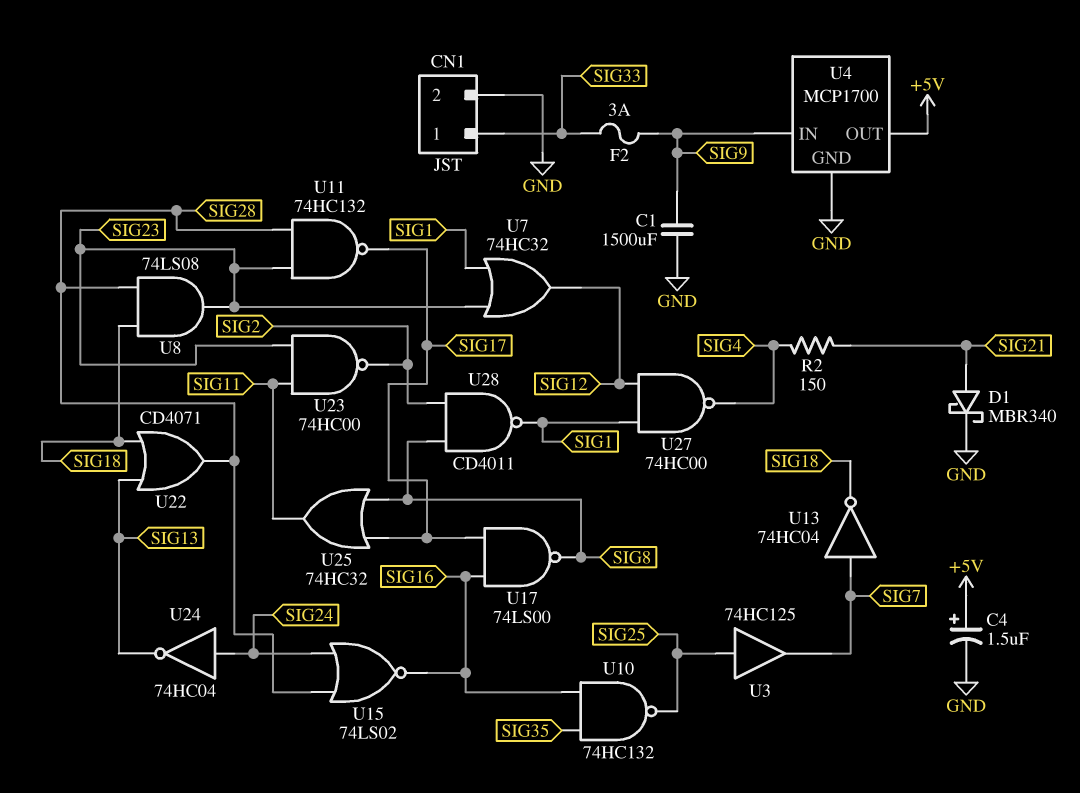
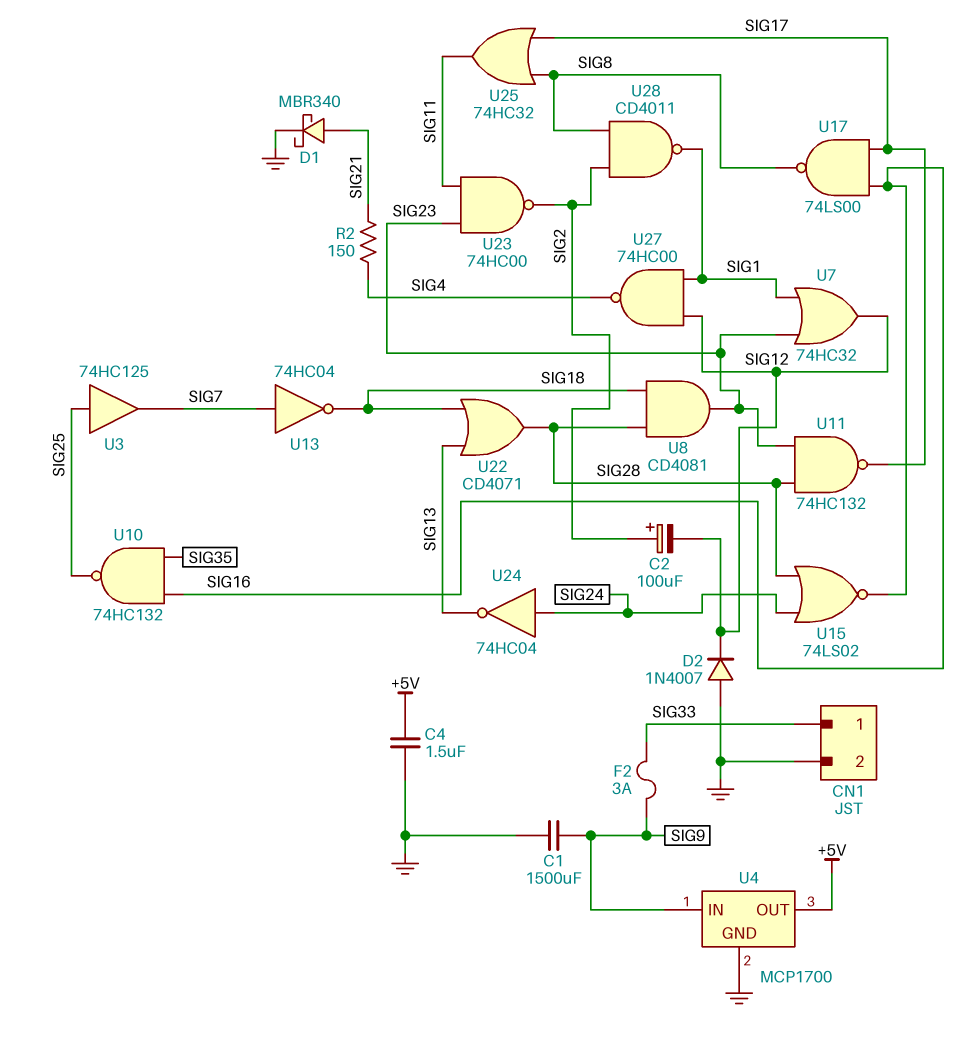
C2: none -> 100uF (plus SIG2, minus SIG12)
C4: 1.5uF (plus +5V, minus GND) -> 1.5uF (+5V, GND)
D2: none -> diode 1N4007 (A GND, K SIG12)
U8: AND 74LS08 (in SIG18, in SIG28, out SIG23) -> AND CD4081 (in SIG18, in SIG28, out SIG23)

